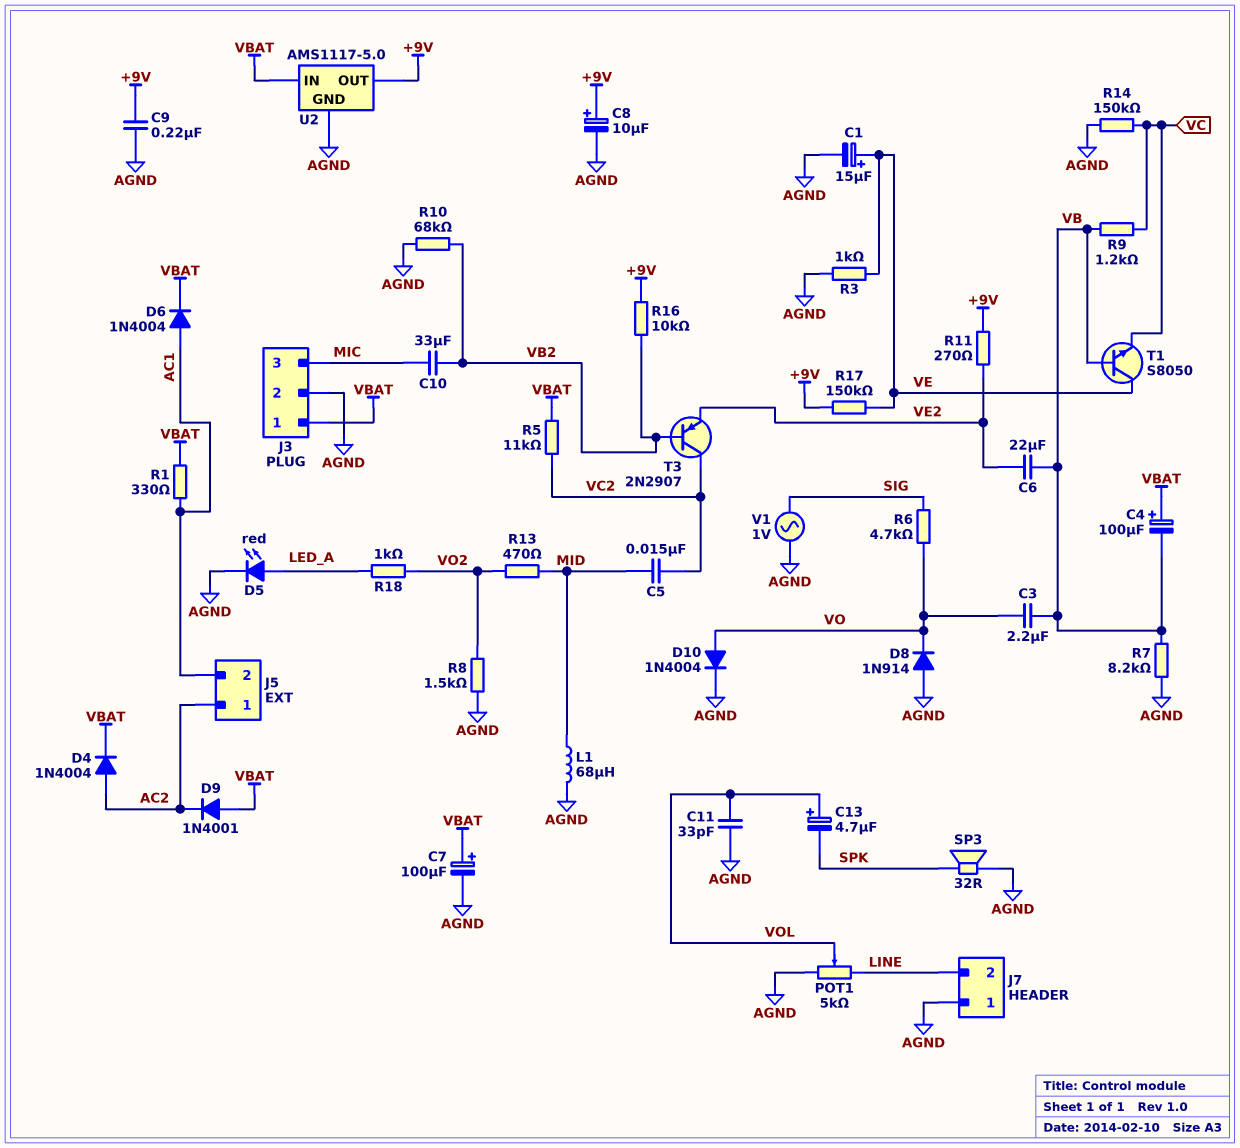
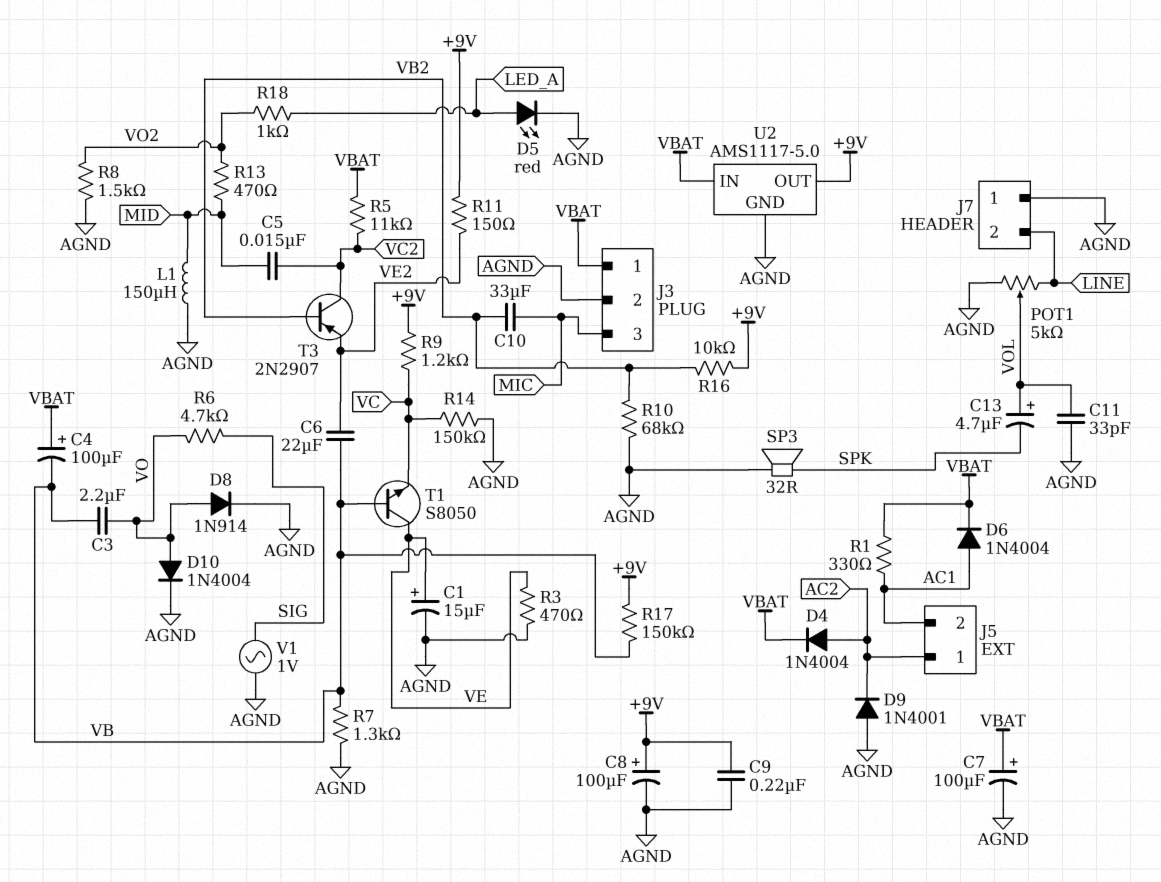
C8: 10uF (plus +9V, minus AGND) -> 100uF (plus +9V, minus AGND)
D8: diode 1N914 (A AGND, K VO) -> diode 1N914 (A VO, K AGND)
D9: diode 1N4001 (A VBAT, K AC2) -> diode 1N4001 (A AGND, K AC2)
L1: 68uH (AGND, MID) -> 150uH (AGND, MID)
R3: 1k (AGND, VE) -> 470 (AGND, VE)
R7: 8.2k (AGND, VB) -> 1.3k (AGND, VB)
R9: 1.2k (VB, VC) -> 1.2k (+9V, VC)
R11: 270 (+9V, VE2) -> 150 (+9V, VE2)
R17: 150k (+9V, VE) -> 150k (+9V, VB)

